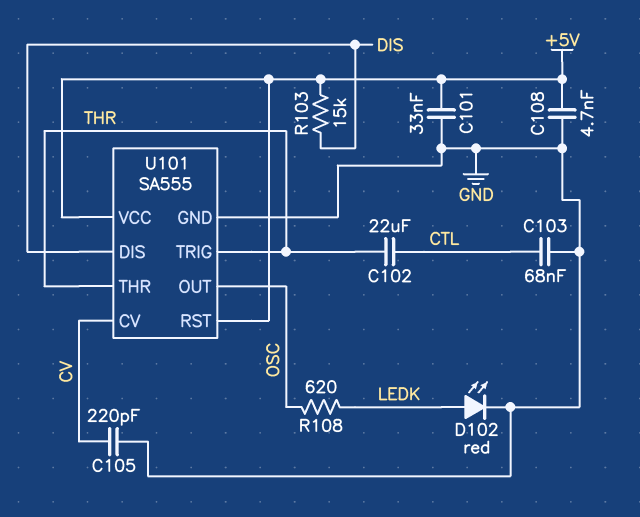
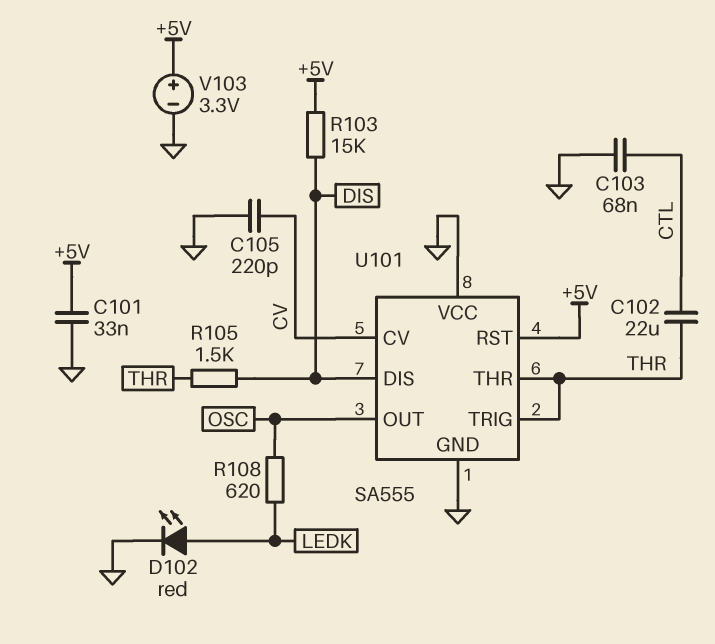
C108: 4.7nF (+5V, GND) -> none
R105: none -> 1.5k (DIS, THR)
U101 pin VCC: +5V -> GND
V103: none -> 3.3V (plus +5V, minus GND)

